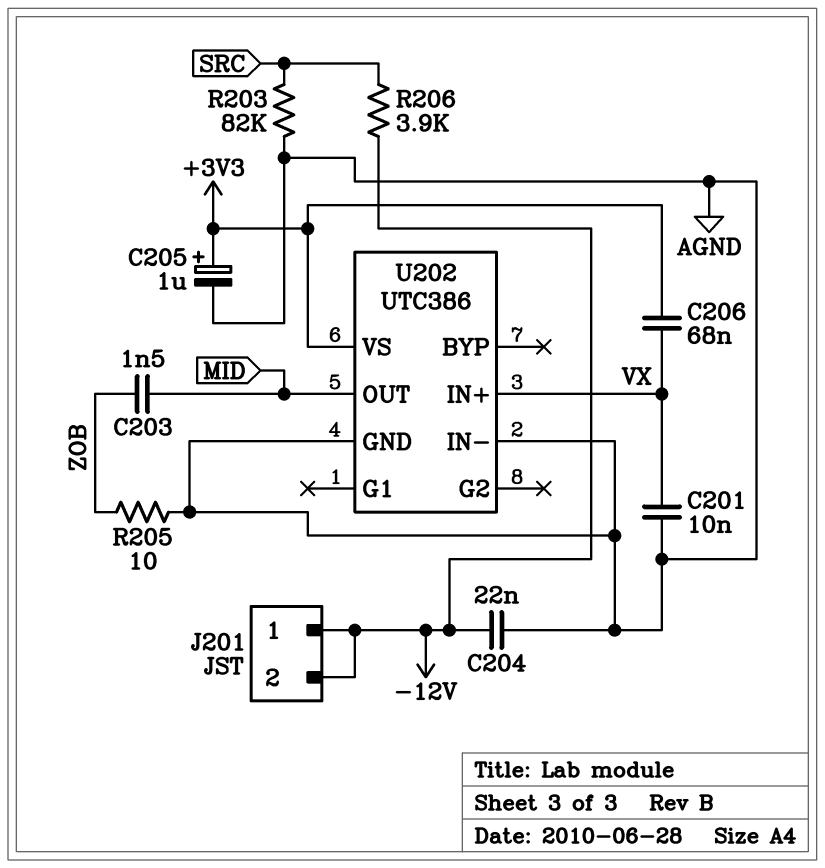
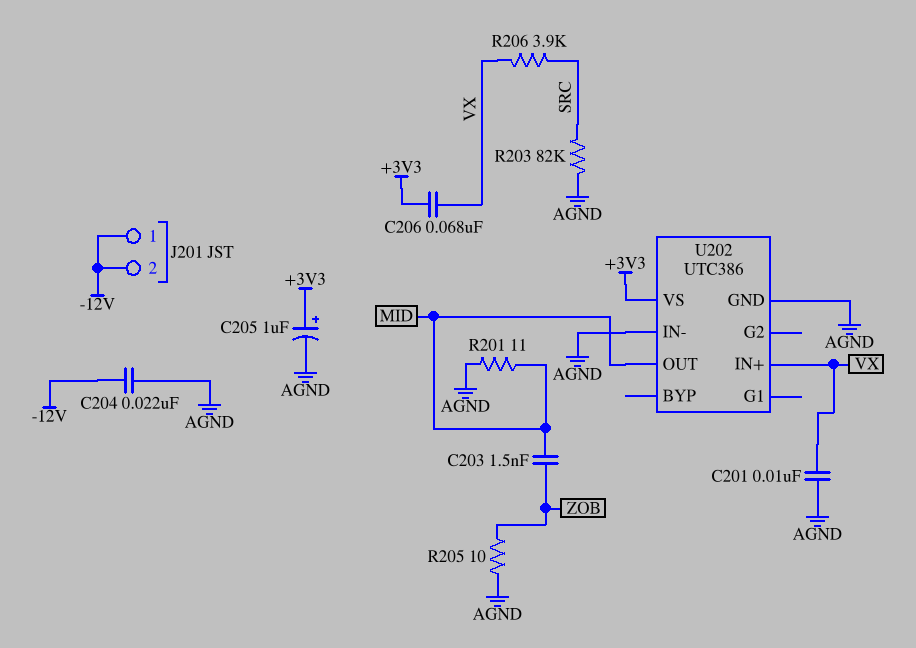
R201: none -> 11 (AGND, MID)
R206: 3.9k (-12V, SRC) -> 3.9k (SRC, VX)

